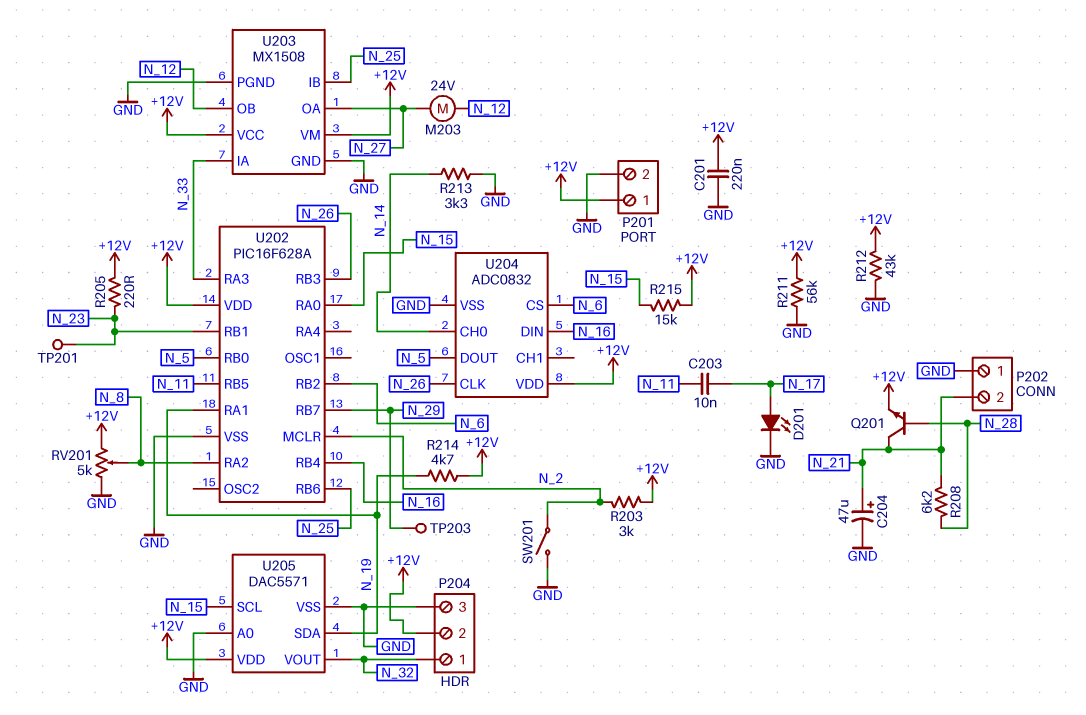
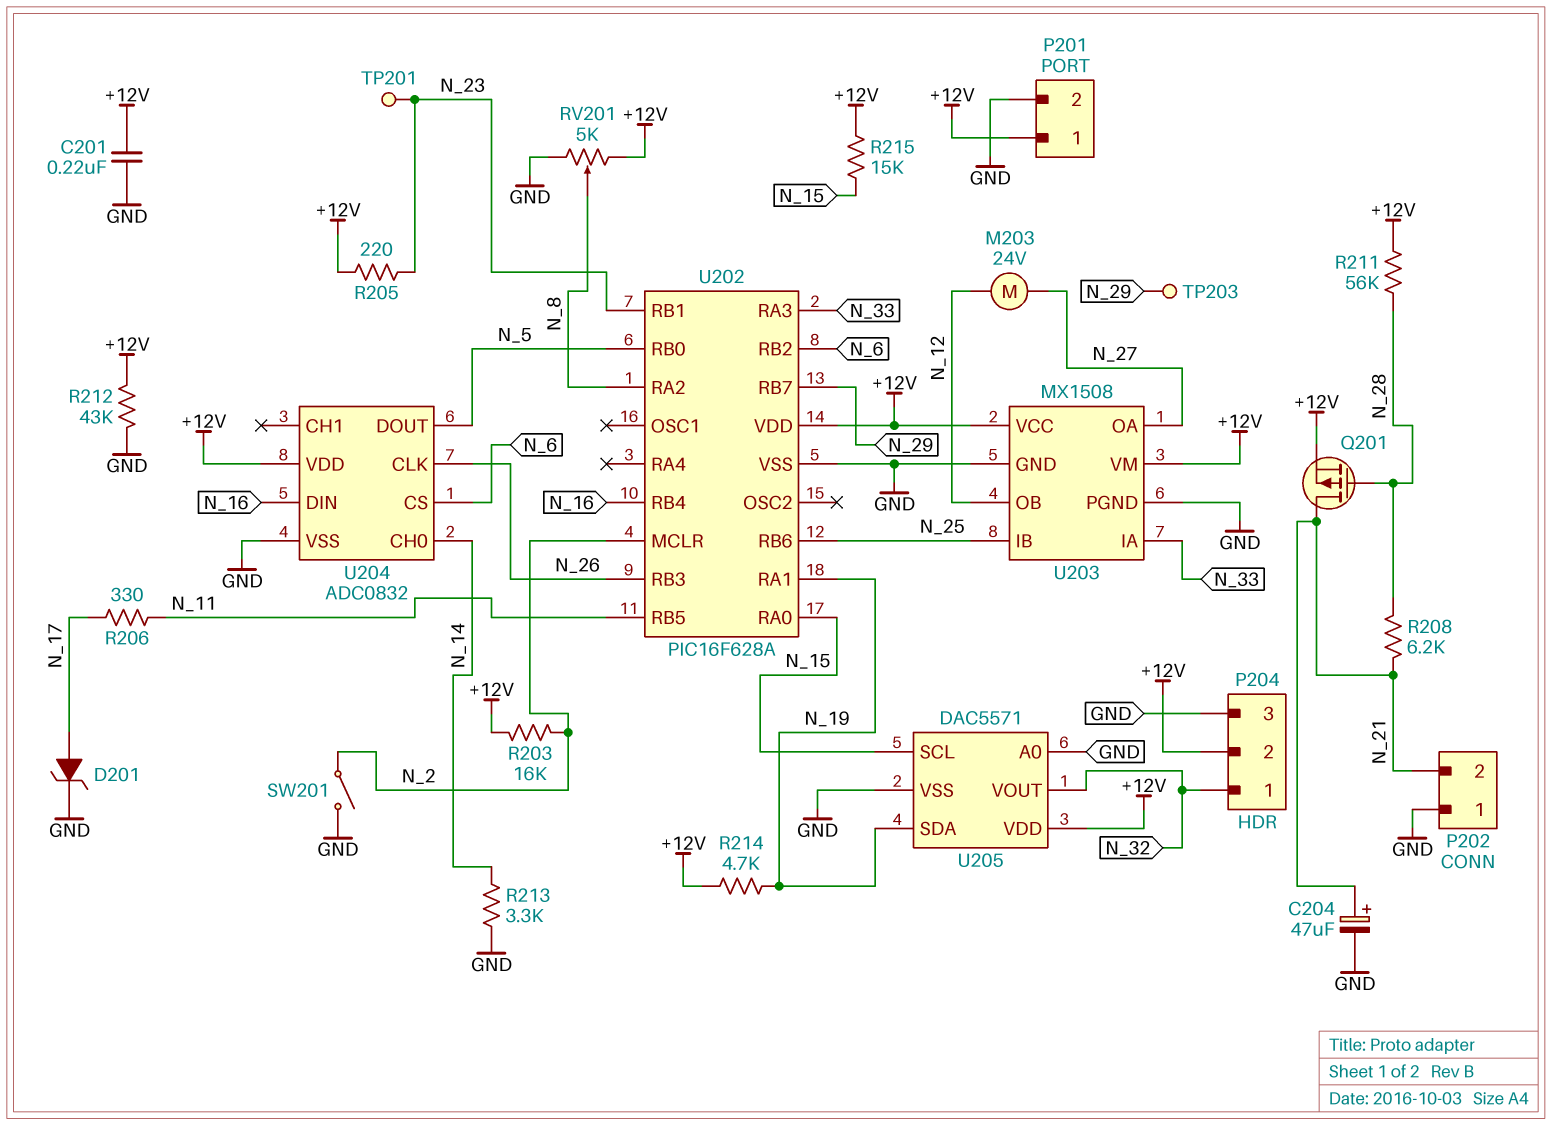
C203: 10nF (N_11, N_17) -> none
D201: LED (A N_17, K GND) -> zener (A N_17, K GND)
Q201: NPN (B N_28, C N_21, E +12V) -> PMOS (G N_28, D N_21, S +12V)
R203: 3k (+12V, N_2) -> 16k (+12V, N_2)
R206: none -> 330 (N_11, N_17)
R211: 56k (+12V, GND) -> 56k (+12V, N_28)

